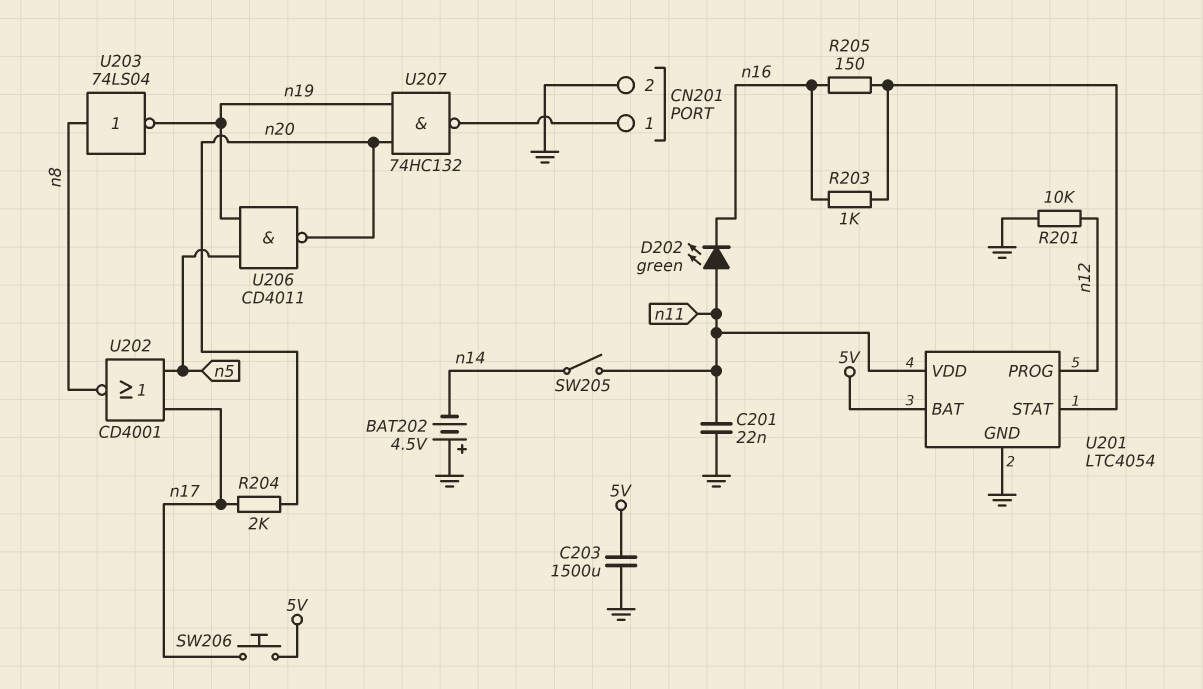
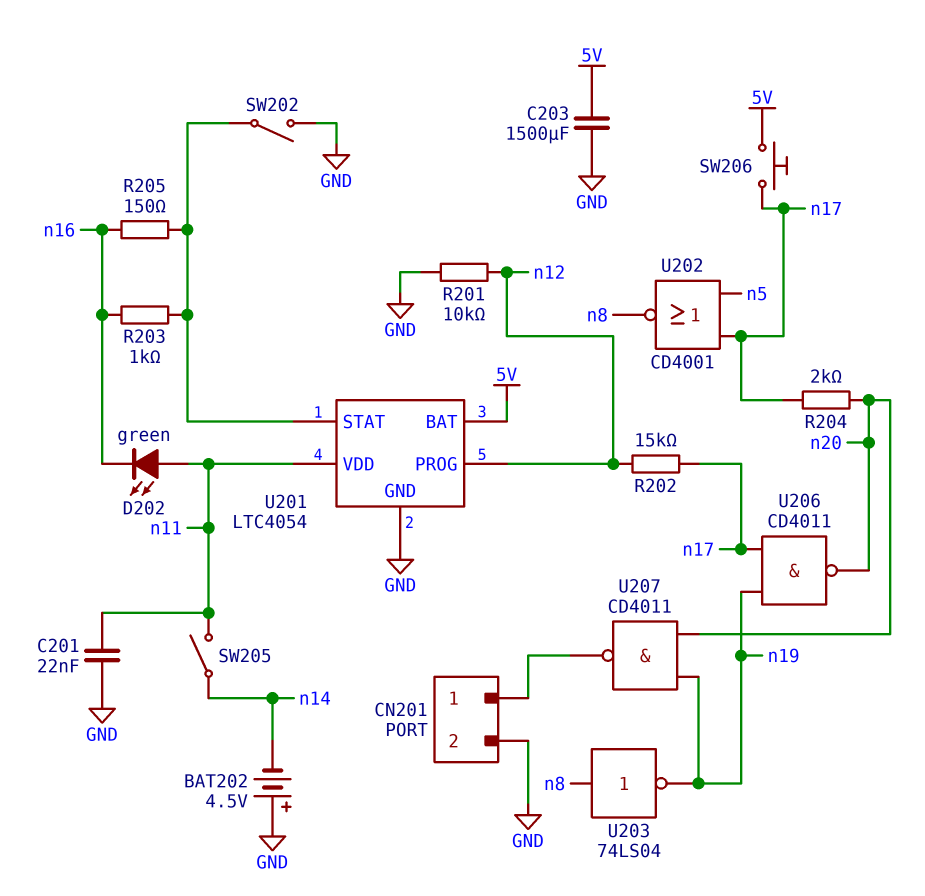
R202: none -> 15k (n12, n17)
SW202: none -> switch (GND, U201/STAT)
U206: NAND CD4011 (in n5, in n19, out n20) -> NAND CD4011 (in n17, in n19, out n20)
U207: NAND 74HC132 (in n19, in n20, out CN201/1) -> NAND CD4011 (in n19, in n20, out CN201/1)

